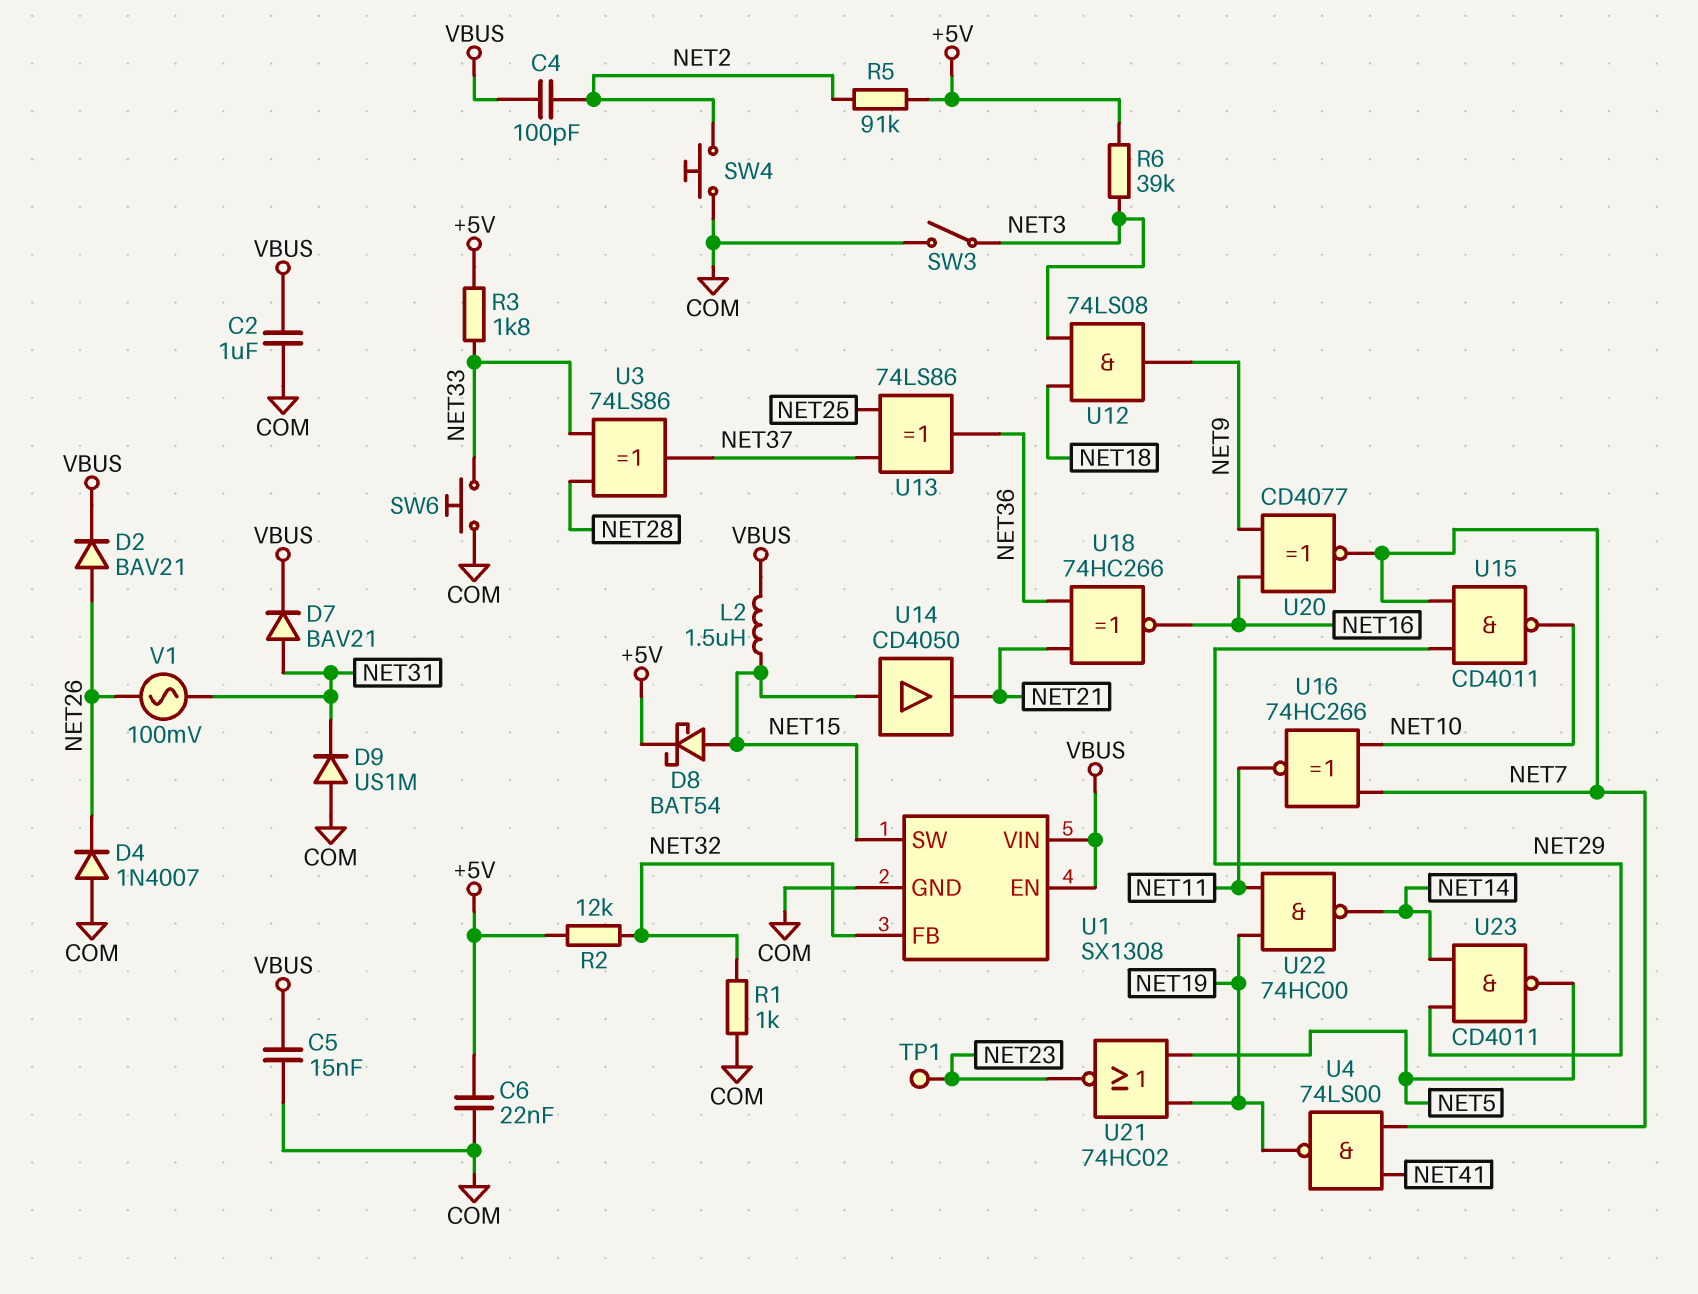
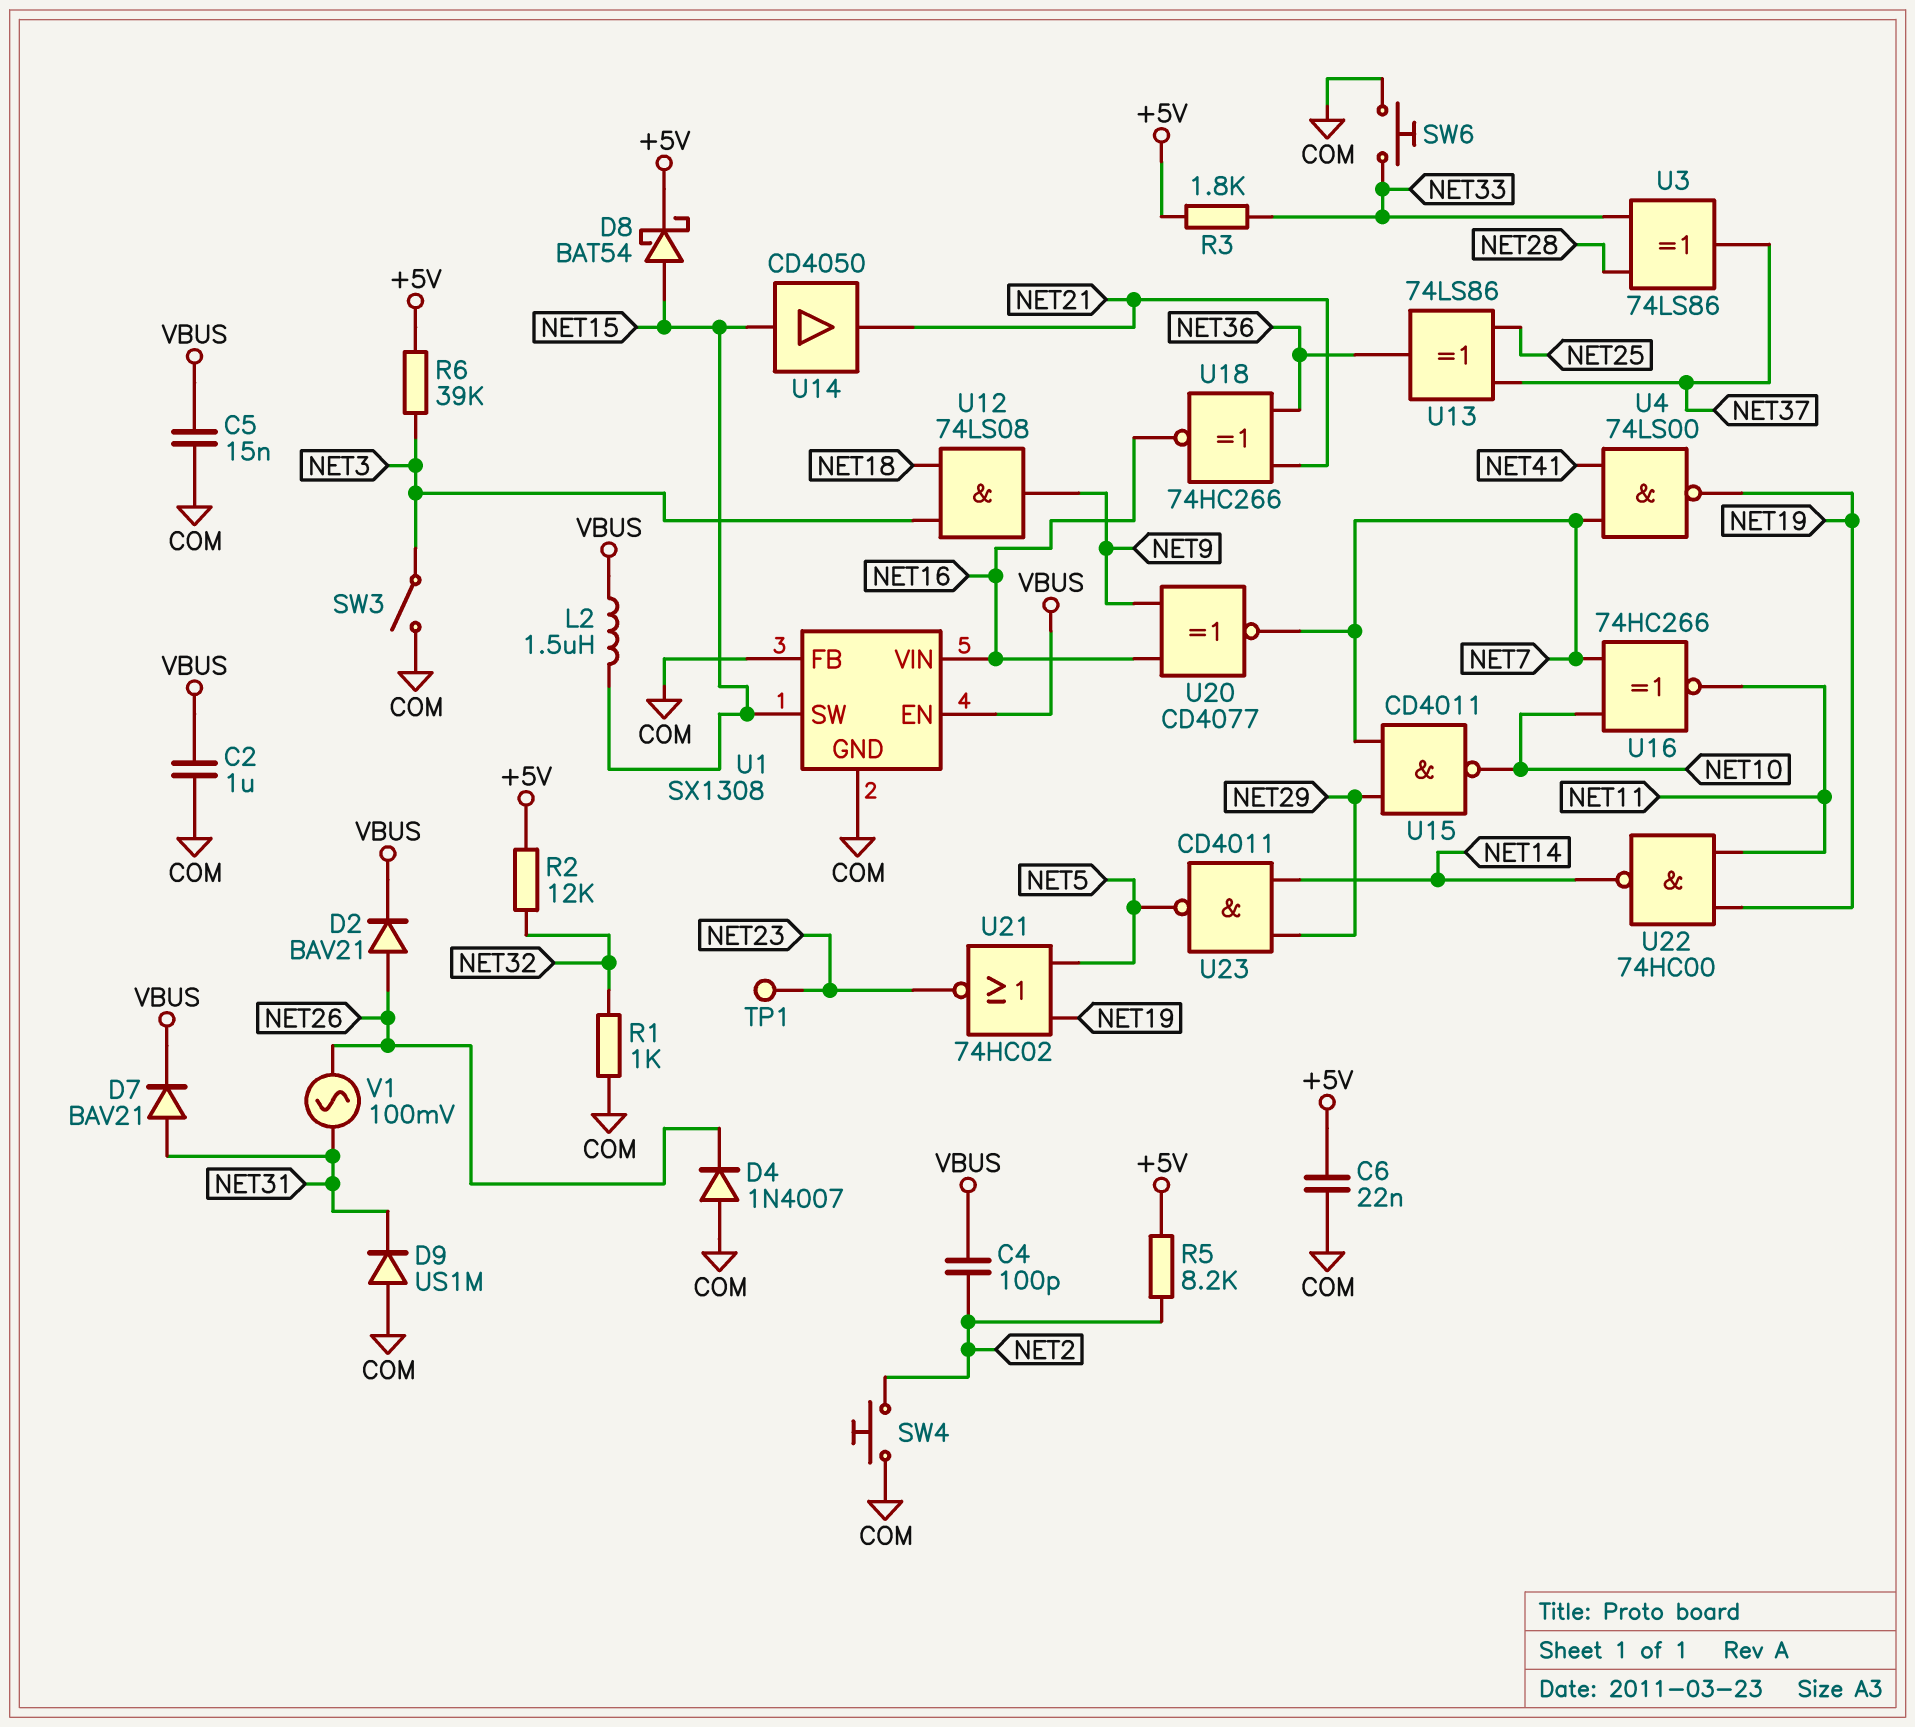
R5: 91k (+5V, NET2) -> 8.2k (+5V, NET2)
U1 pin FB: NET32 -> COM
U1 pin VIN: VBUS -> NET16

